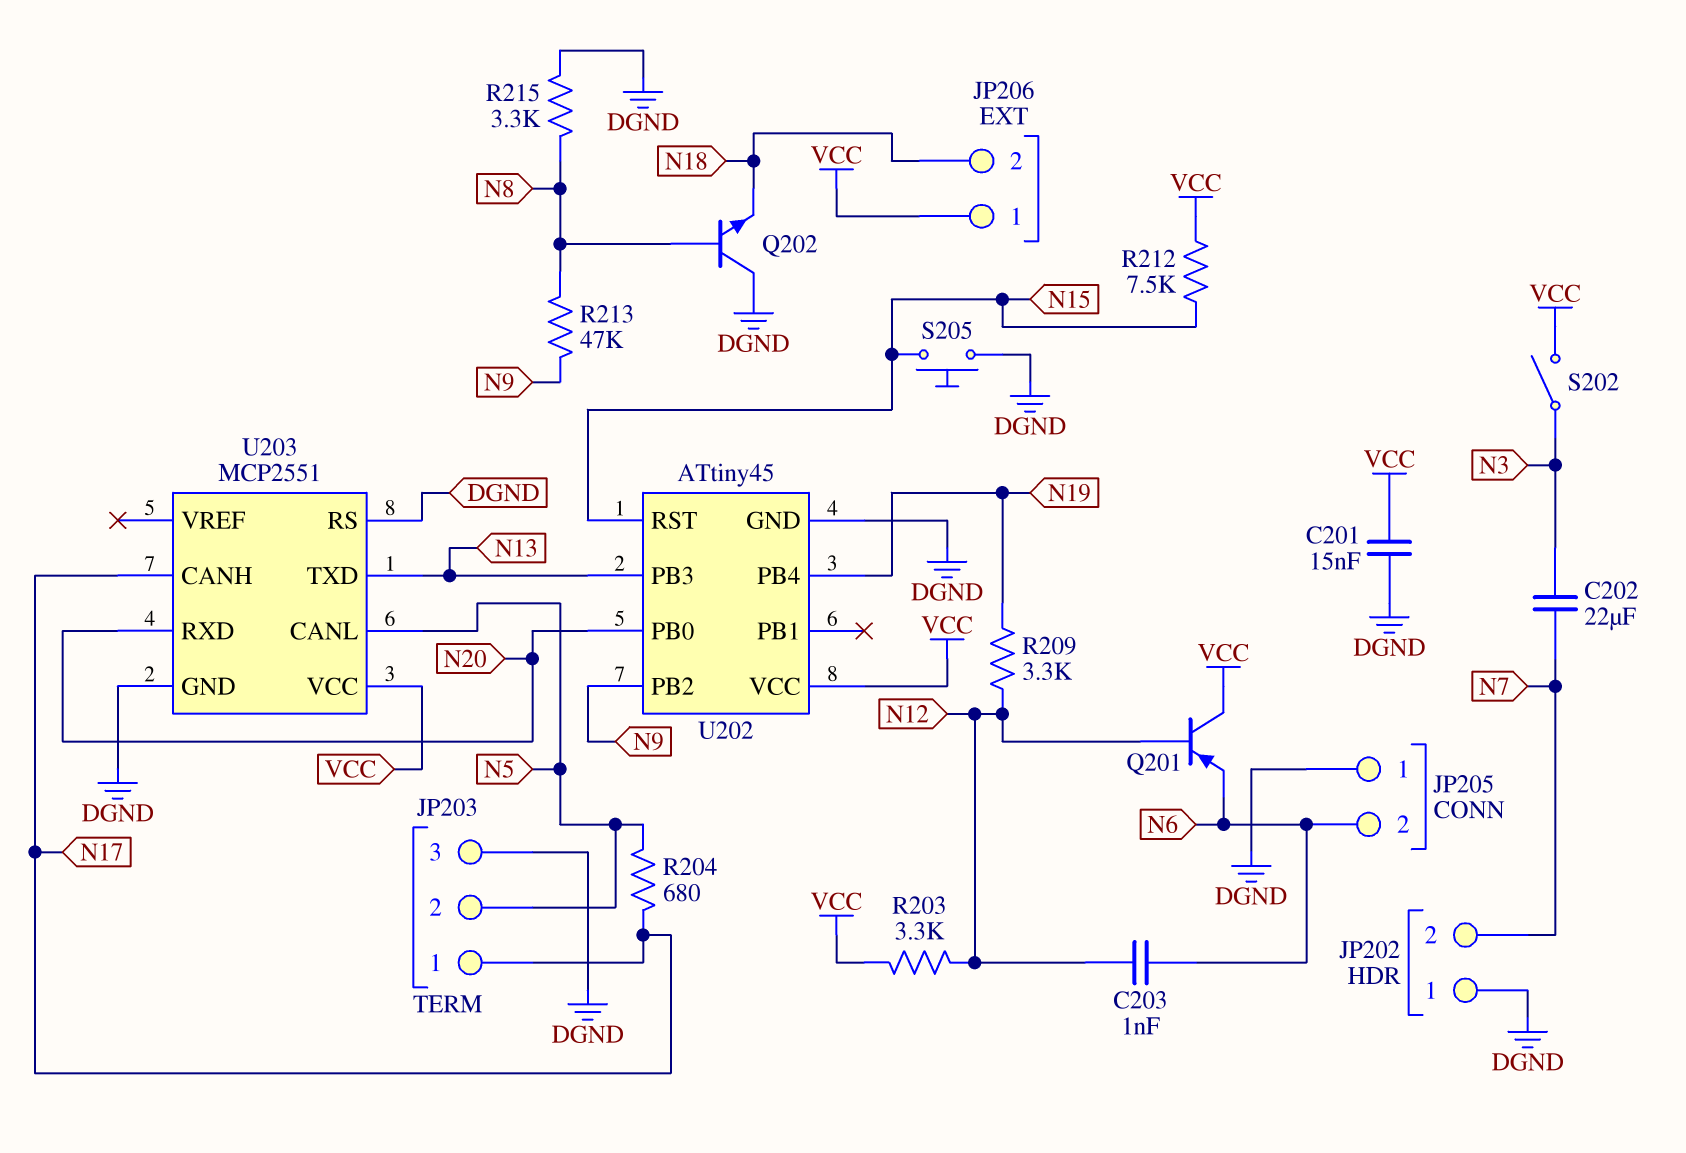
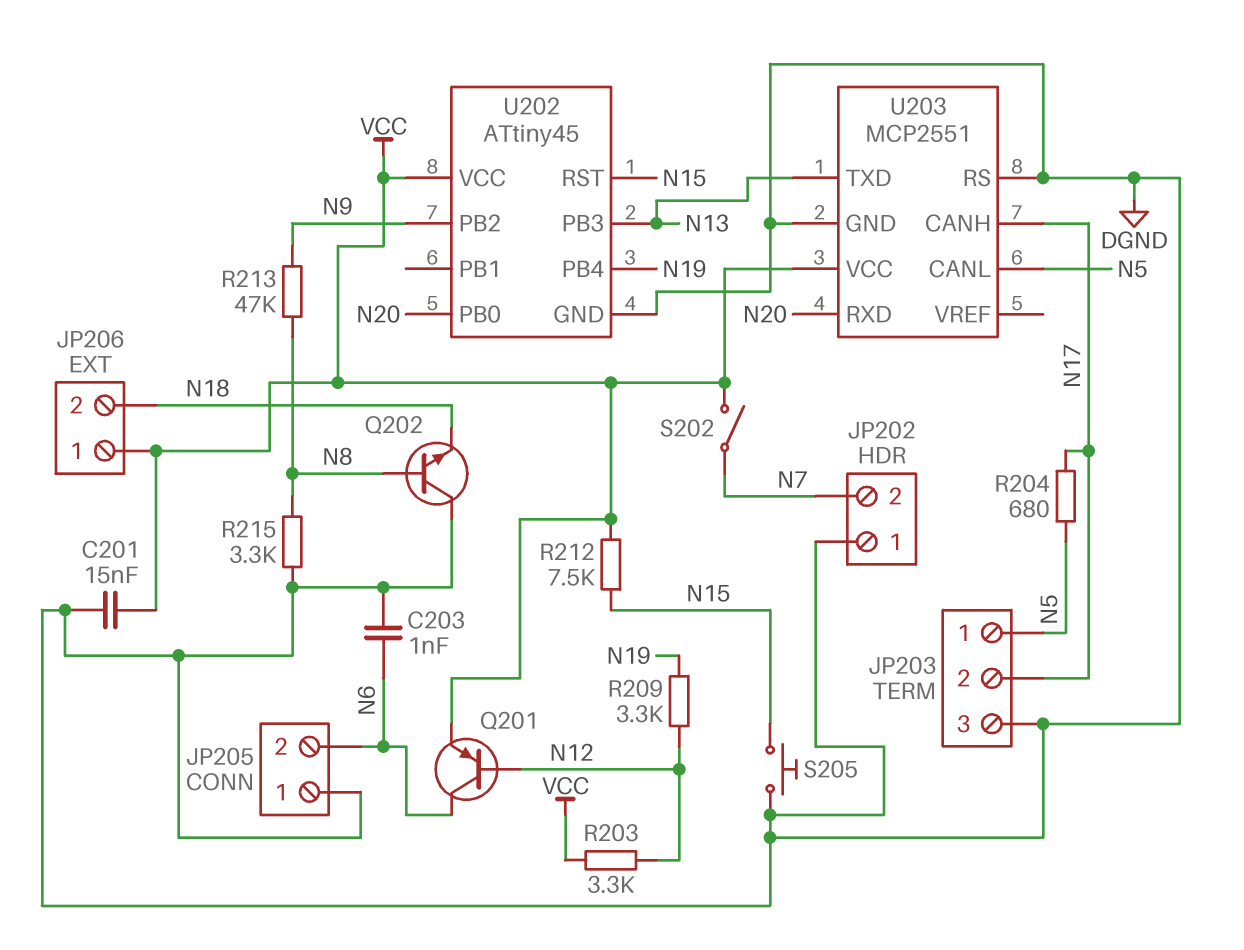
C202: 22uF (N3, N7) -> none
C203: 1nF (N6, N12) -> 1nF (DGND, N6)
JP203 pin 1: N17 -> N5
JP203 pin 2: N5 -> N17
Q201: PNP (B N12, C VCC, E N6) -> PNP (B N12, C N6, E VCC)
S202: switch (N3, VCC) -> switch (N7, VCC)

